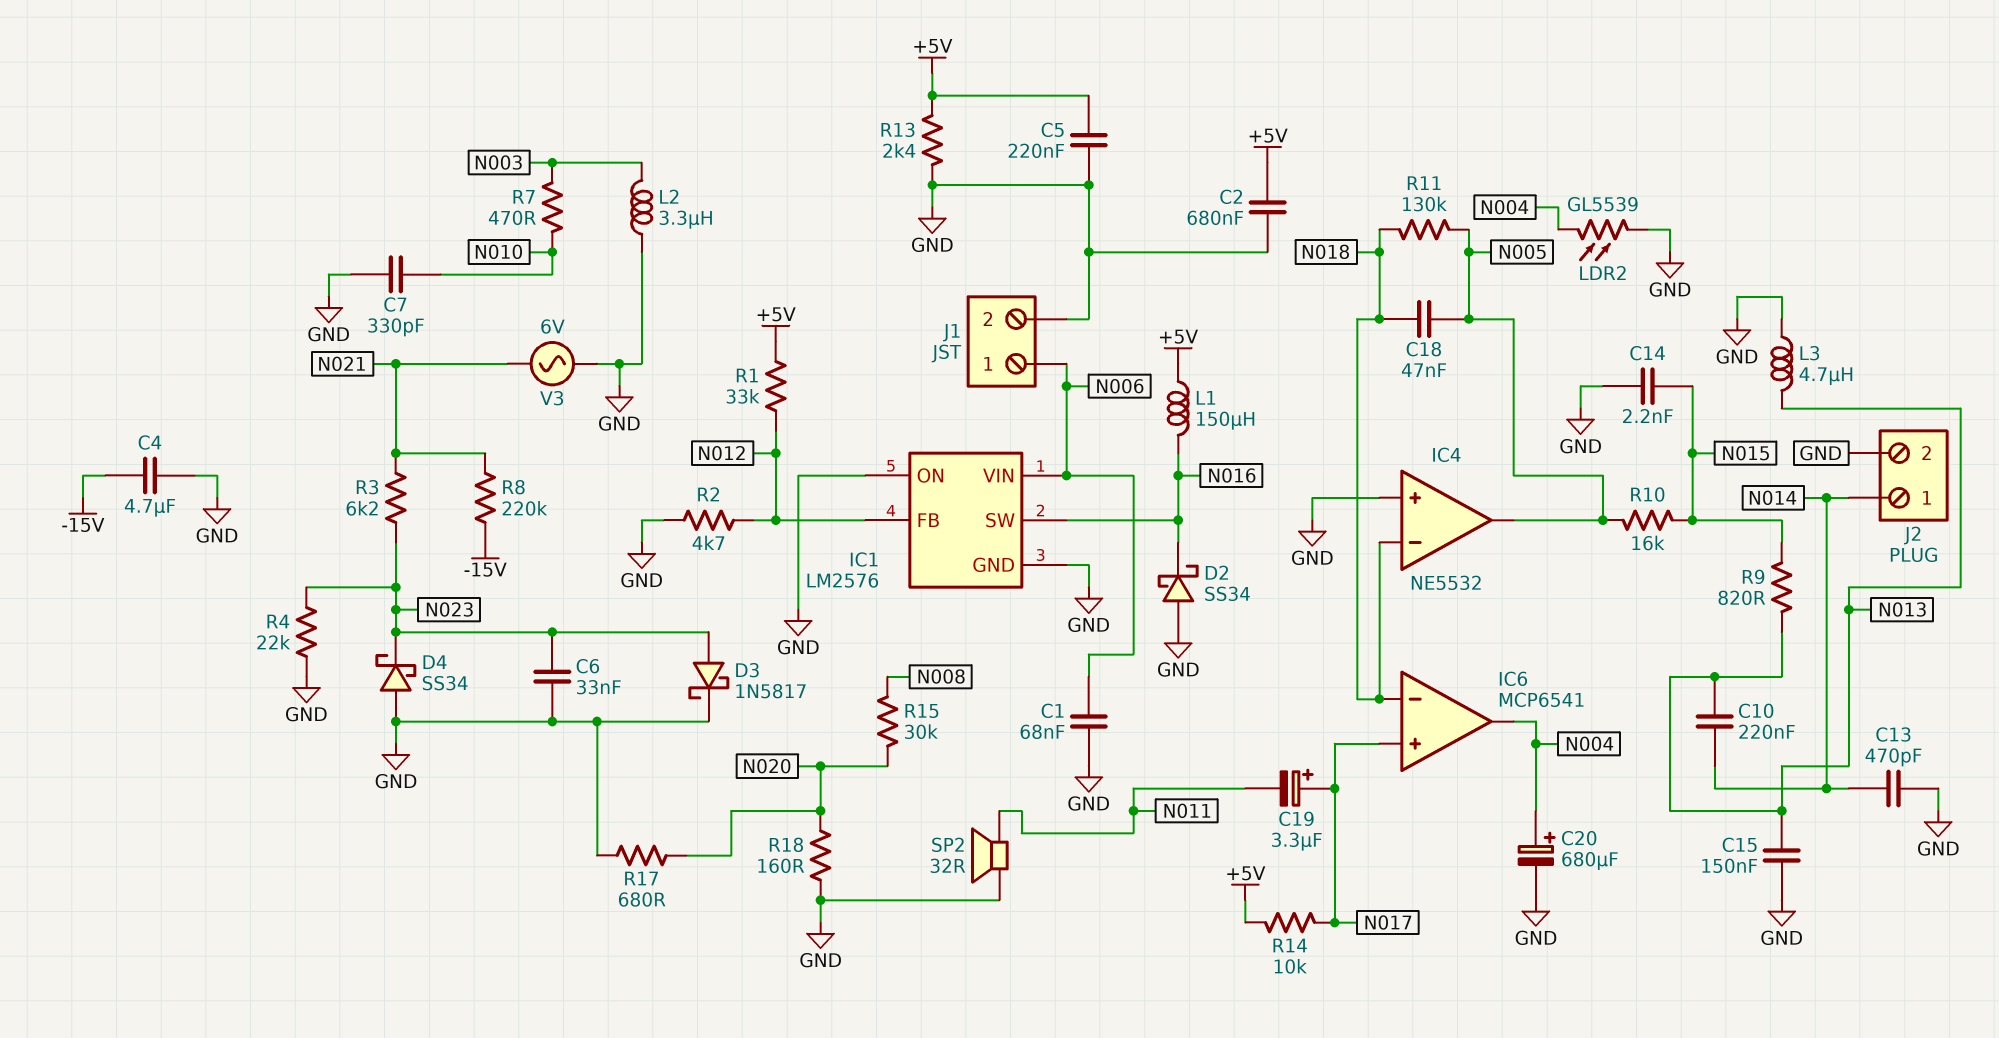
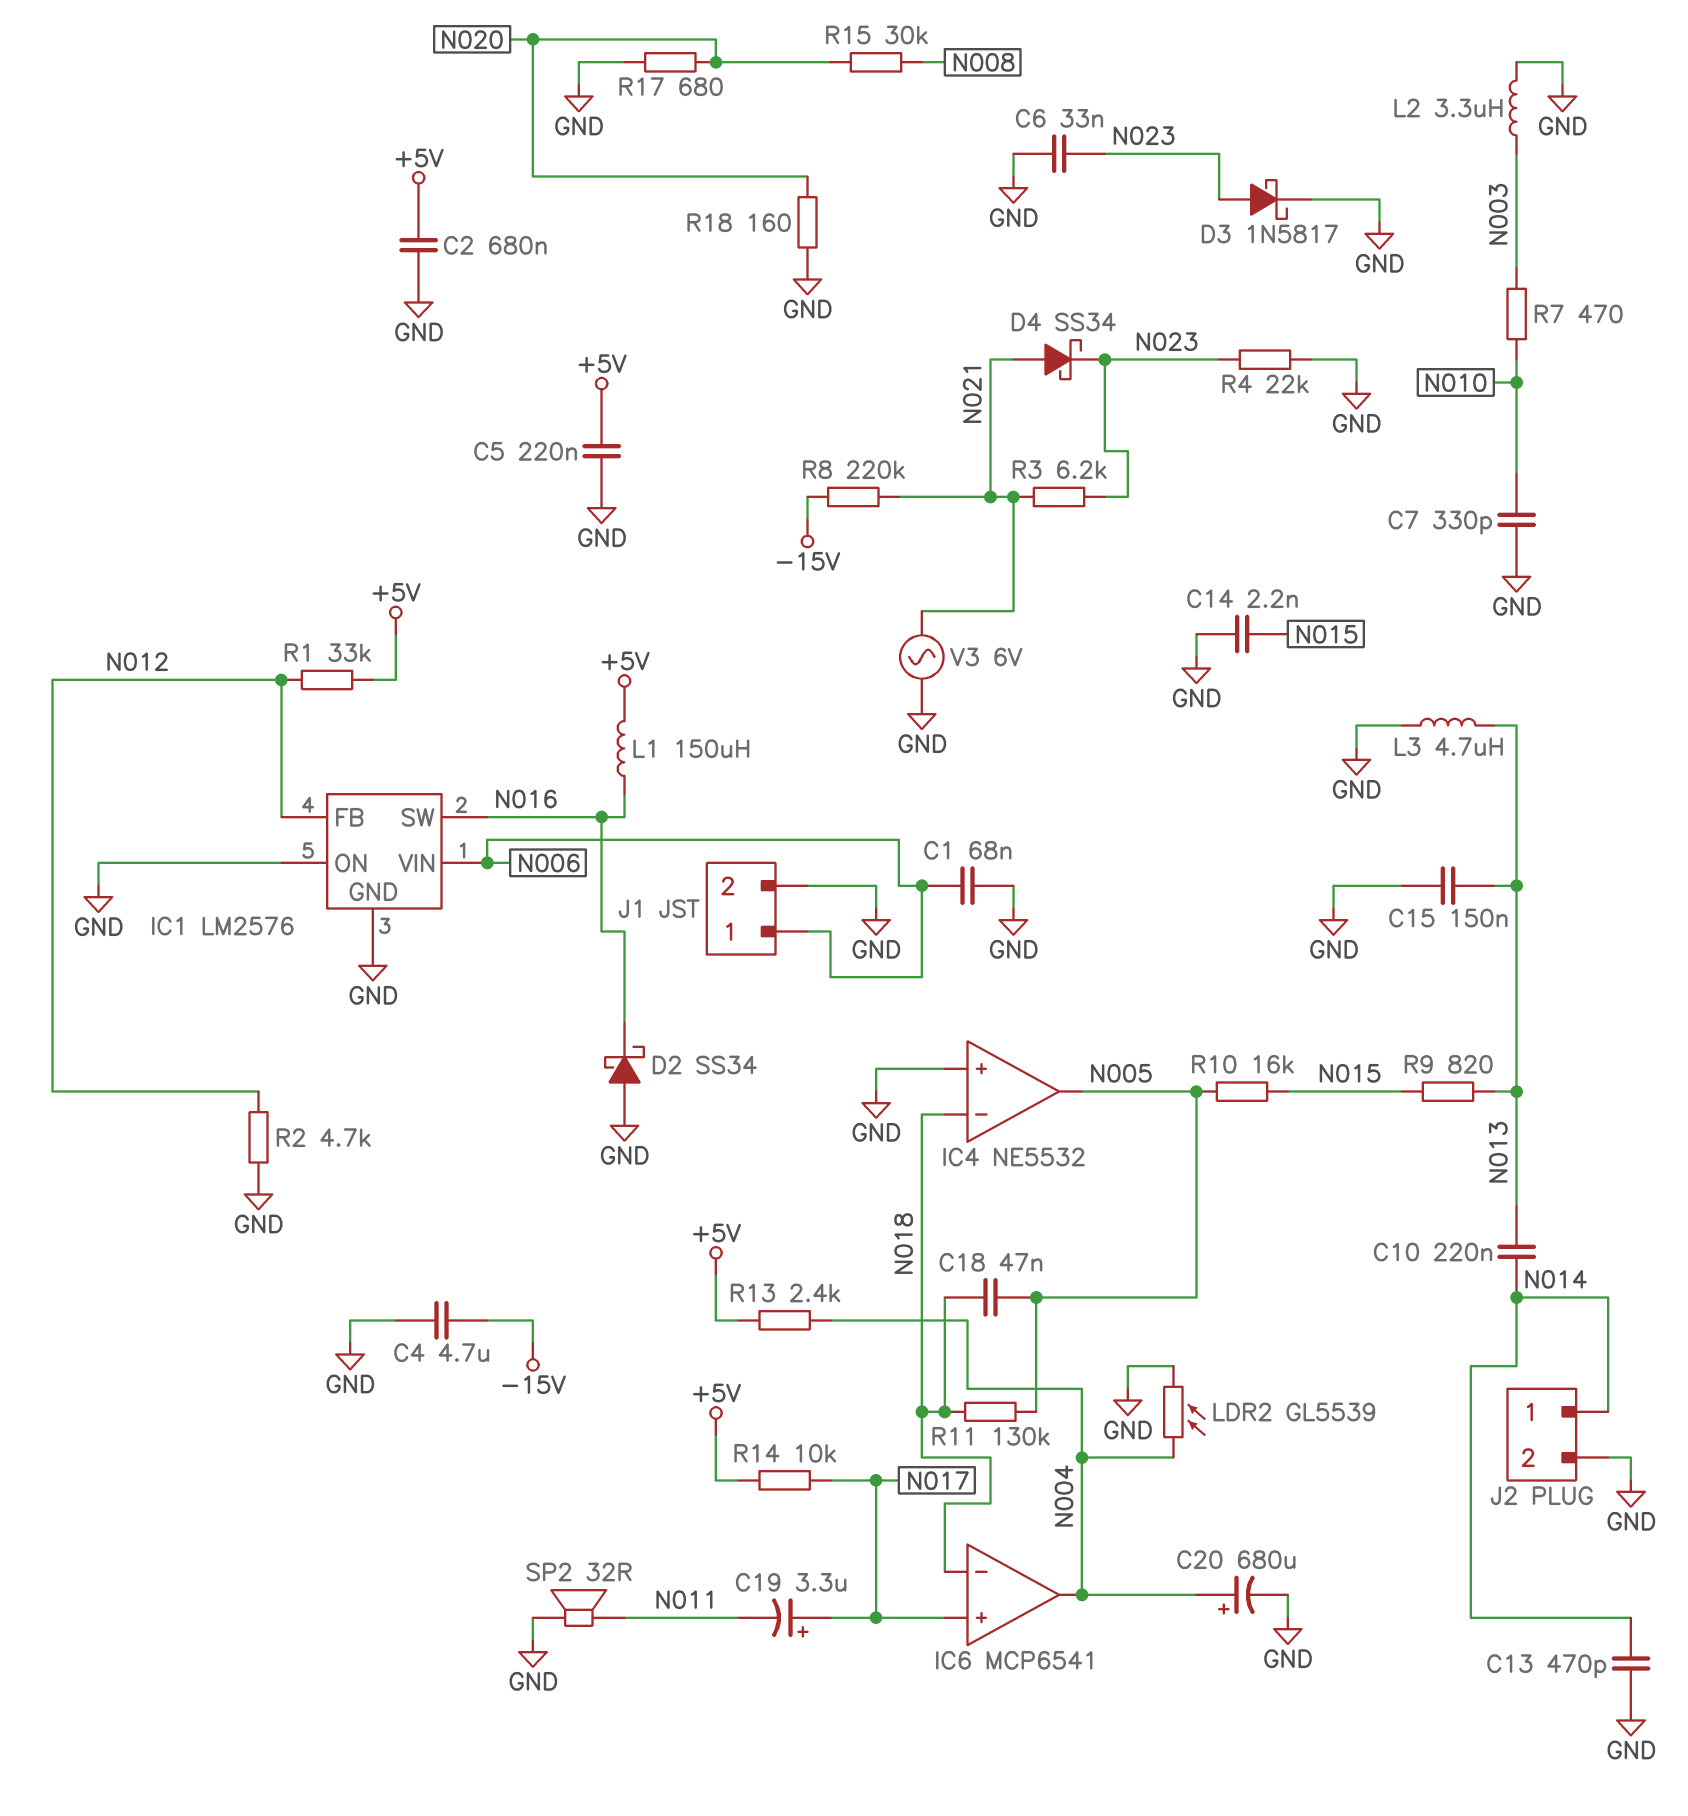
D4: schottky SS34 (A GND, K N023) -> schottky SS34 (A N021, K N023)
R13: 2.4k (+5V, GND) -> 2.4k (+5V, N004)

